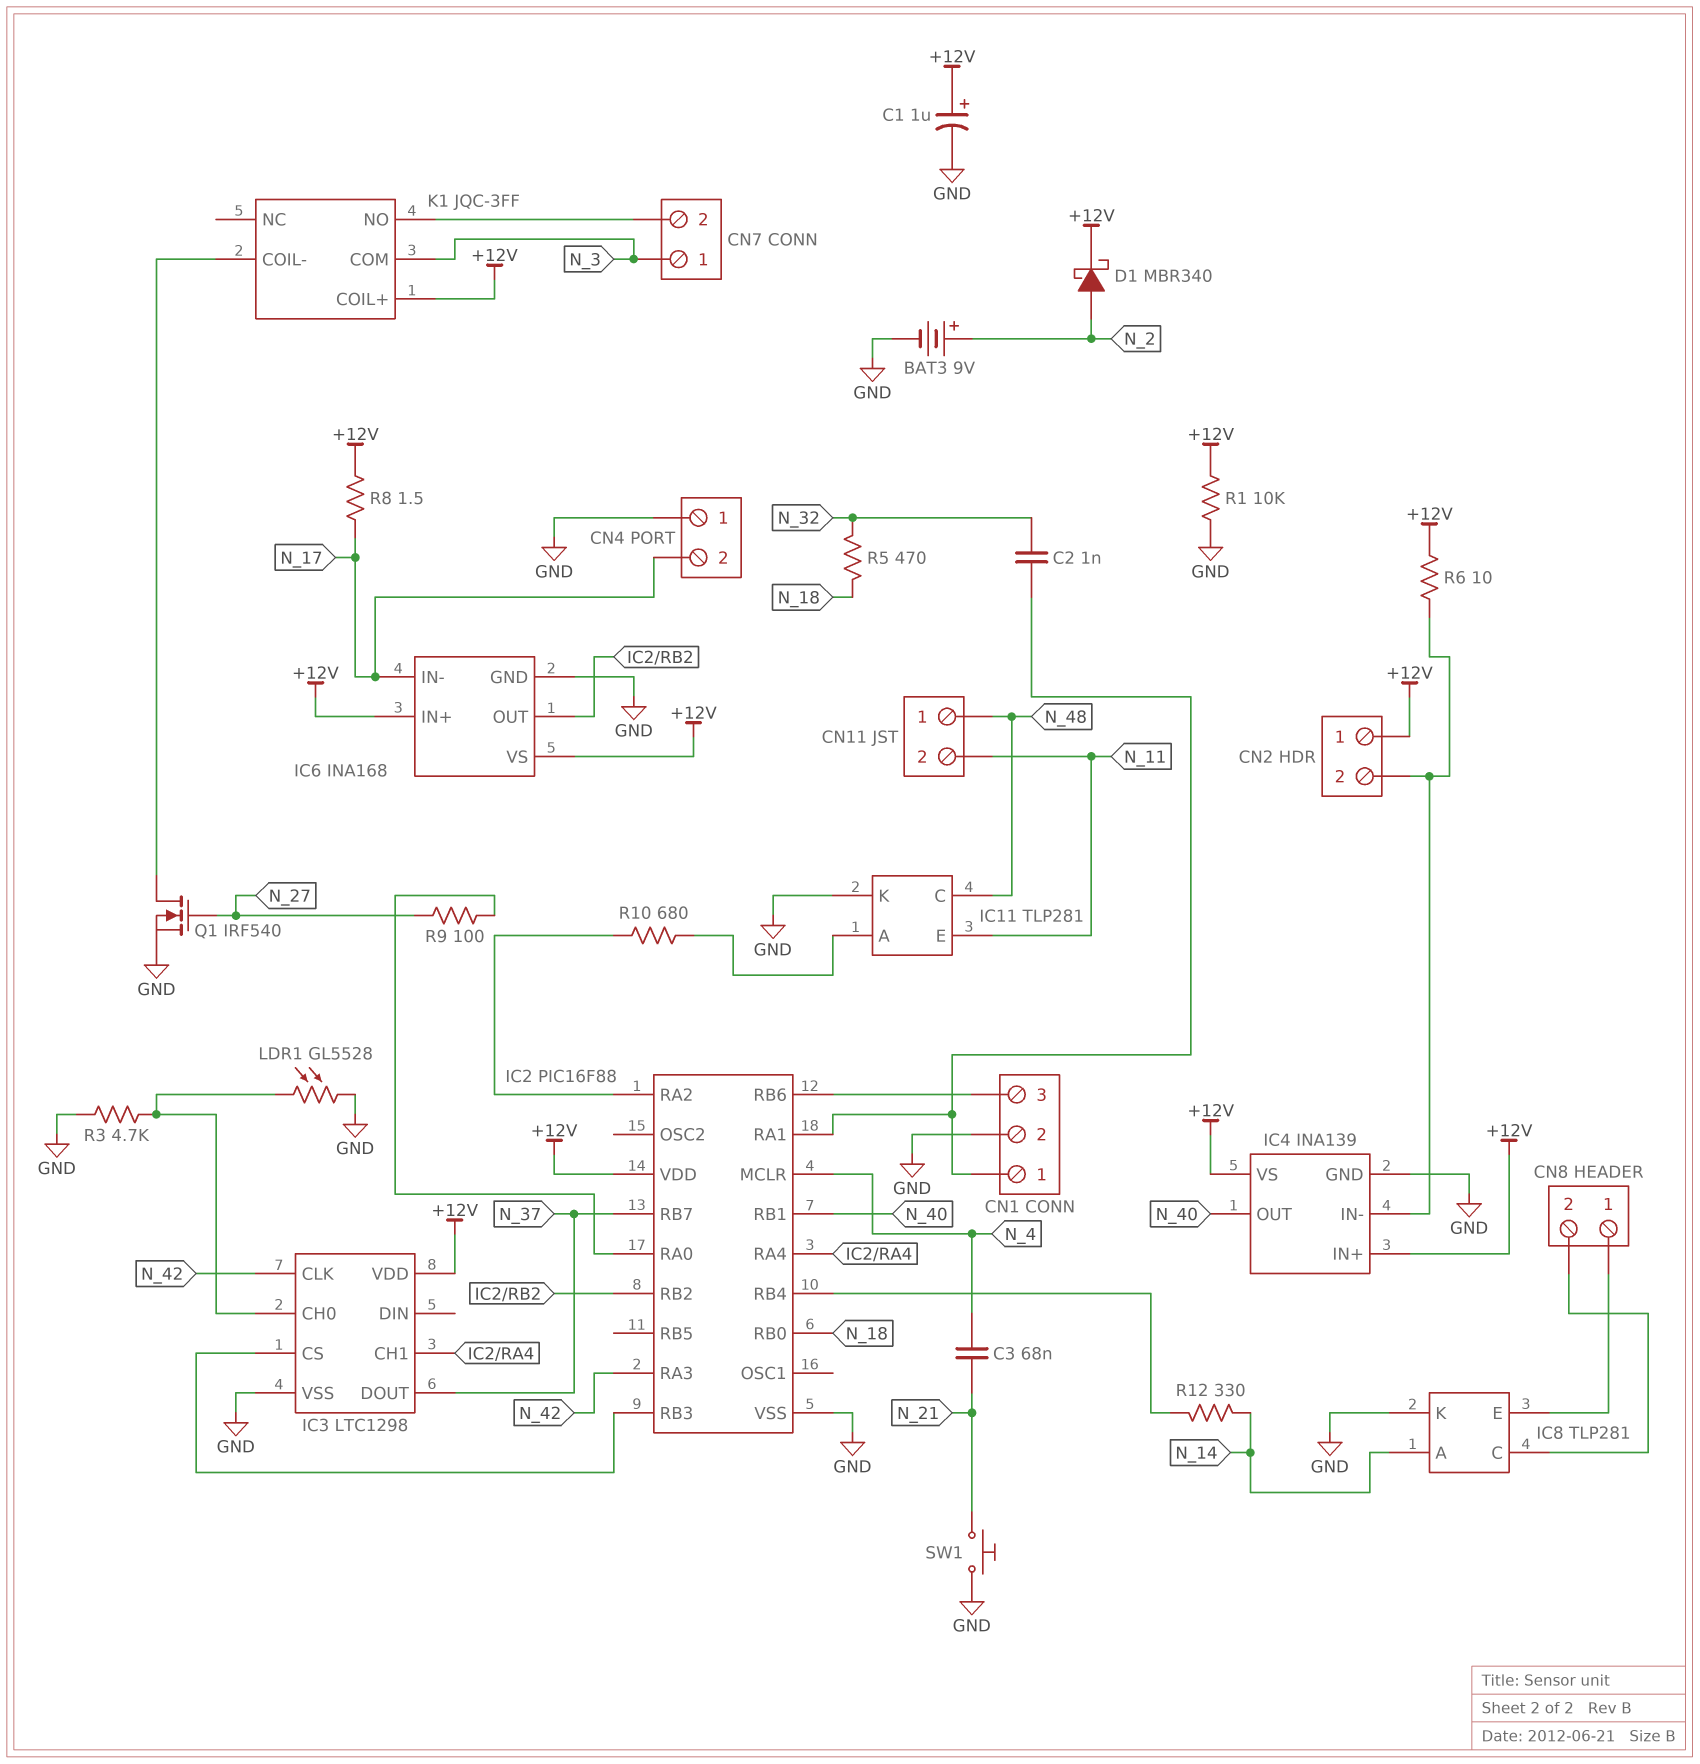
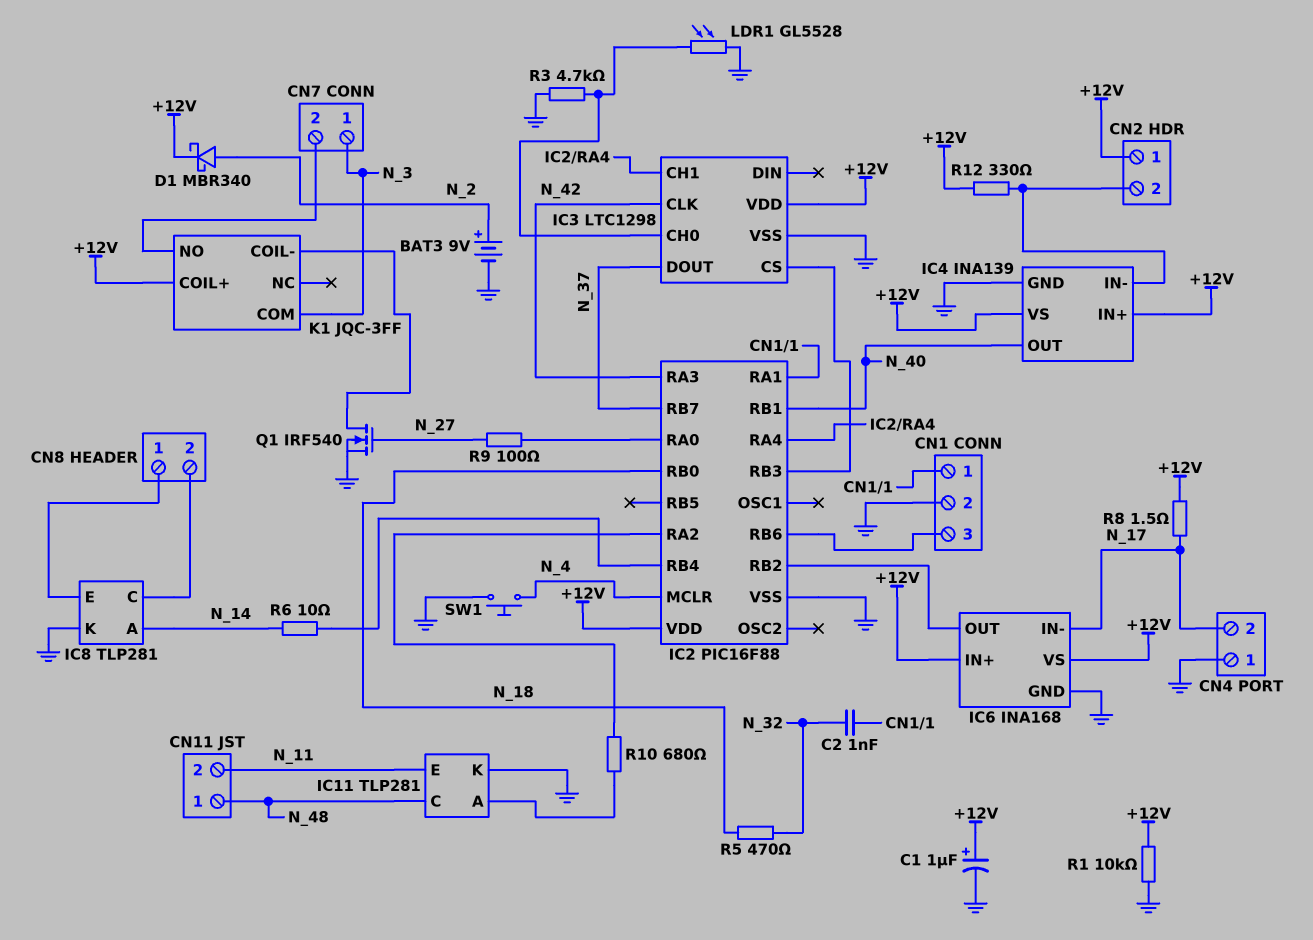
C3: 68nF (N_4, N_21) -> none
R6: 10 (+12V, CN2/2) -> 10 (IC2/RB4, N_14)
R12: 330 (IC2/RB4, N_14) -> 330 (+12V, CN2/2)
SW1: button (GND, N_21) -> button (GND, N_4)

